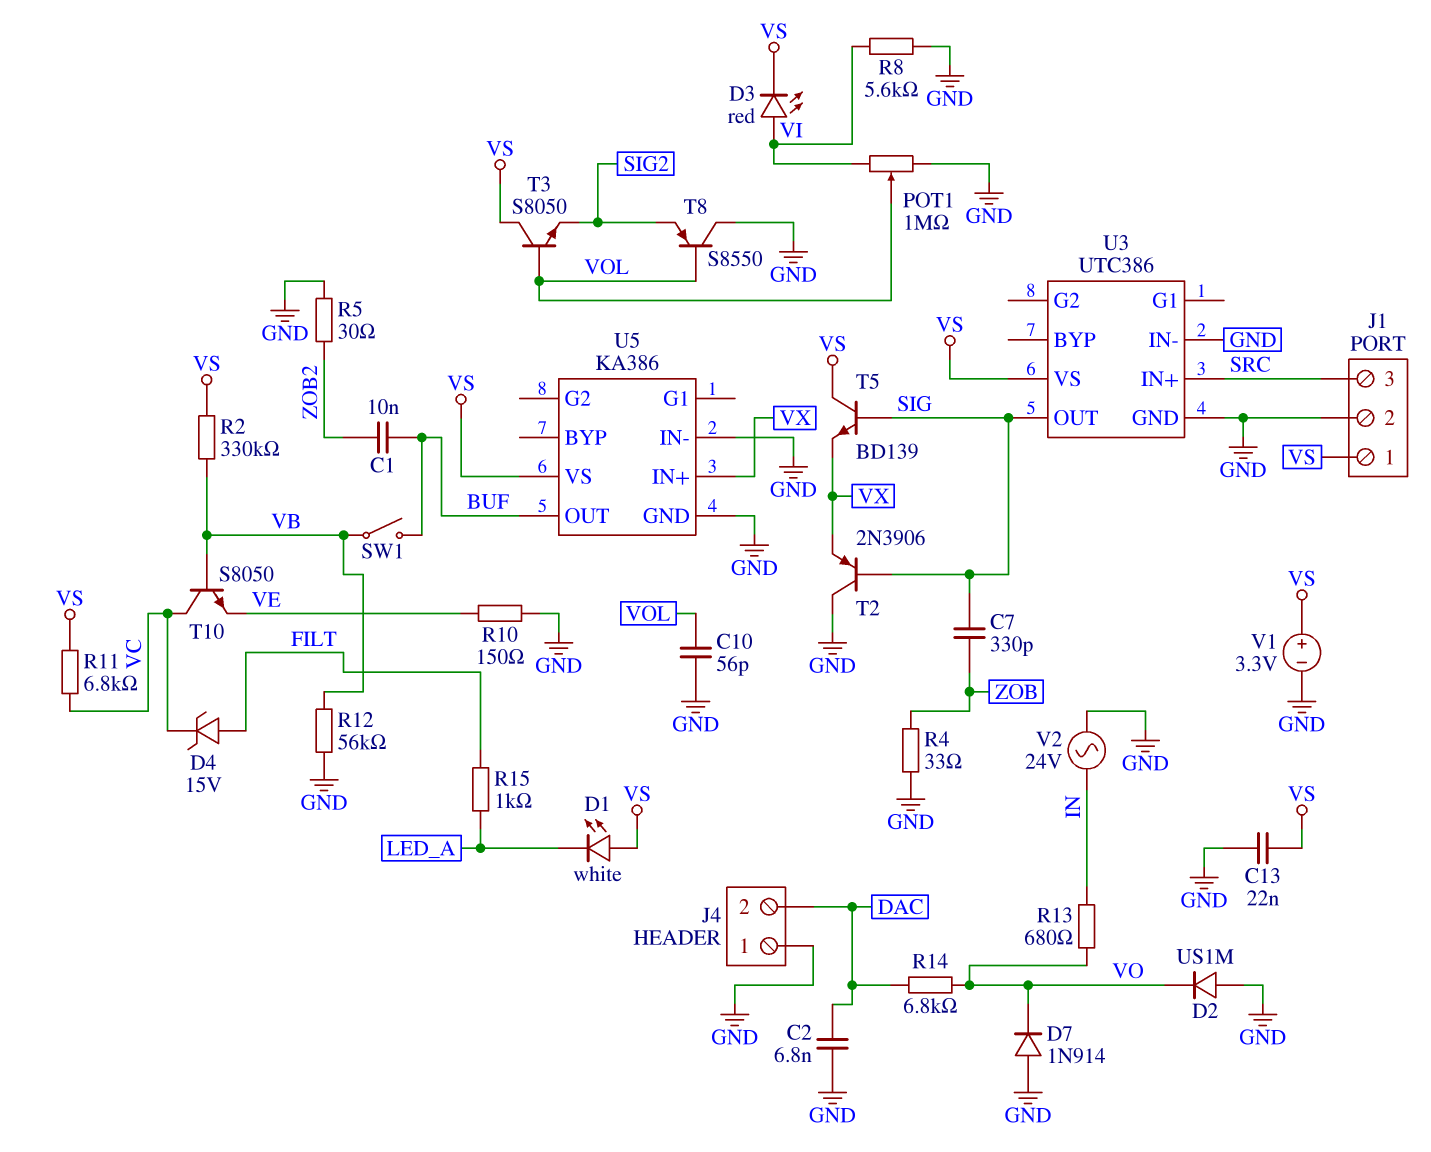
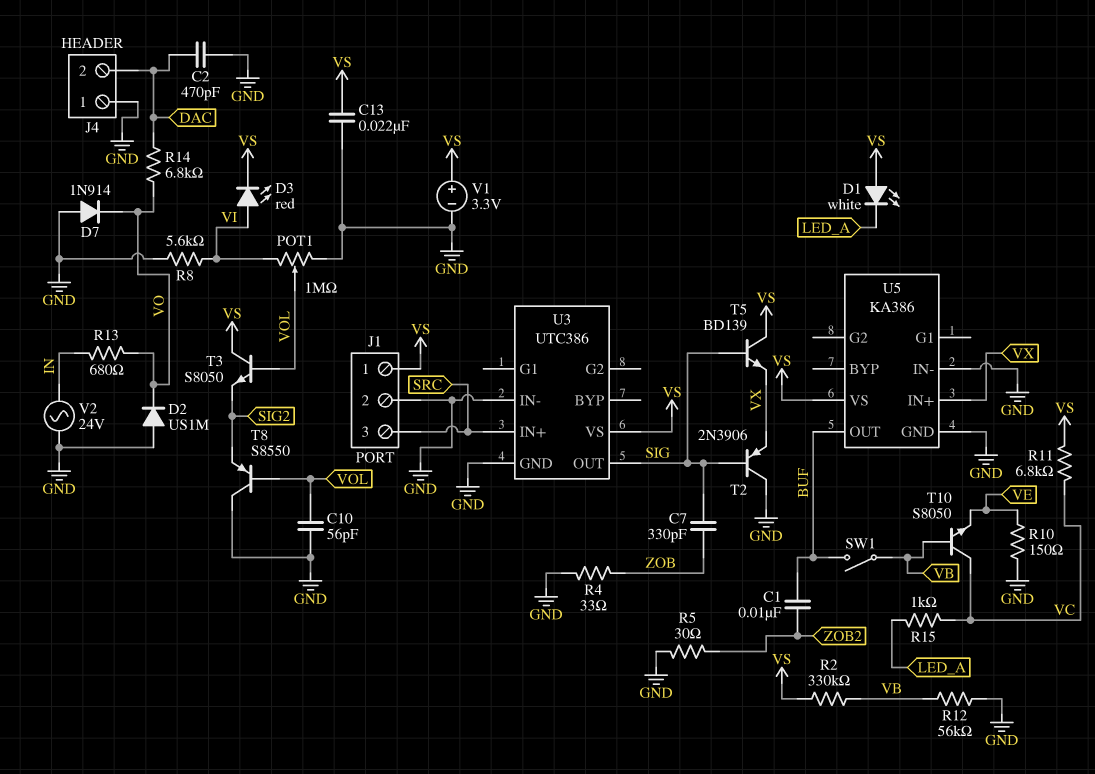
C2: 6.8nF (DAC, GND) -> 470pF (DAC, GND)
D4: zener 15V (A FILT, K VC) -> none
R15: 1k (FILT, LED_A) -> 1k (LED_A, VC)

